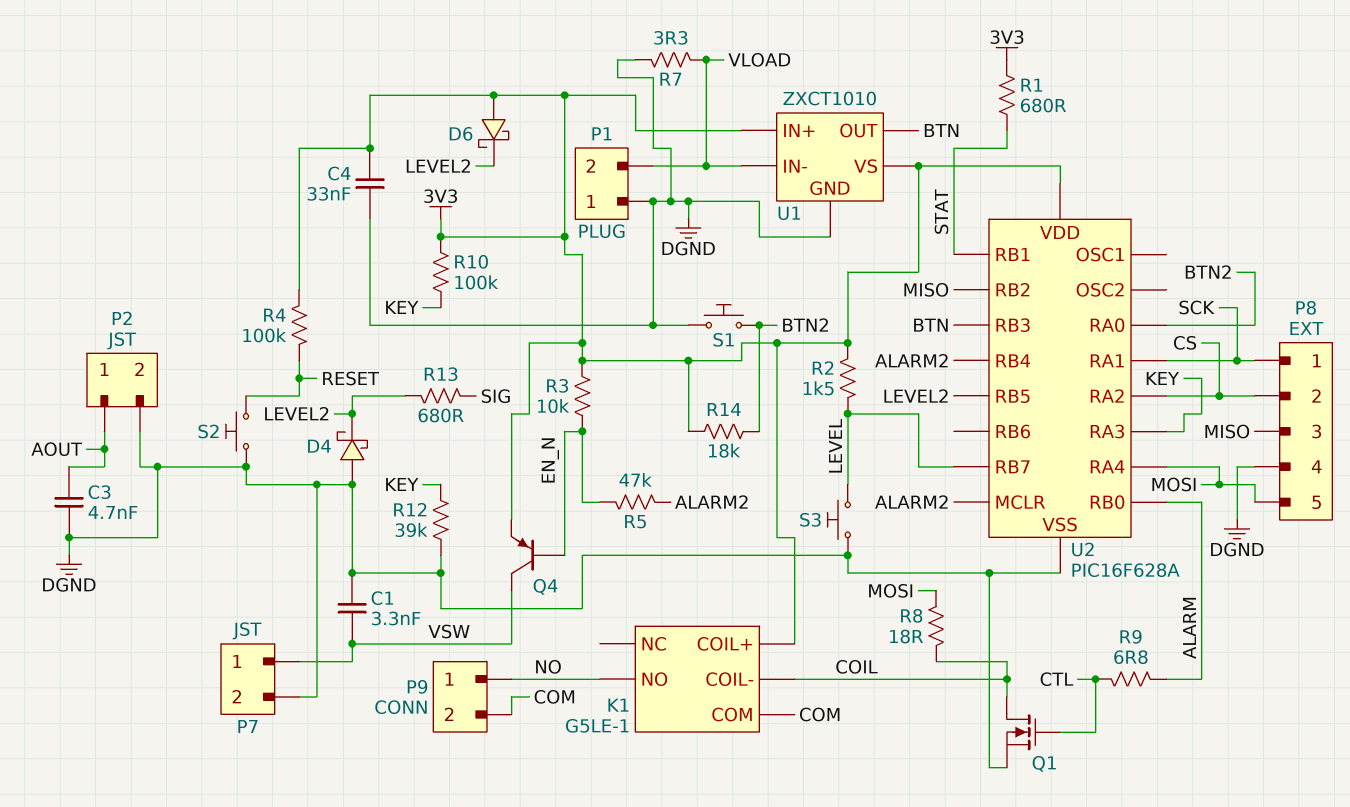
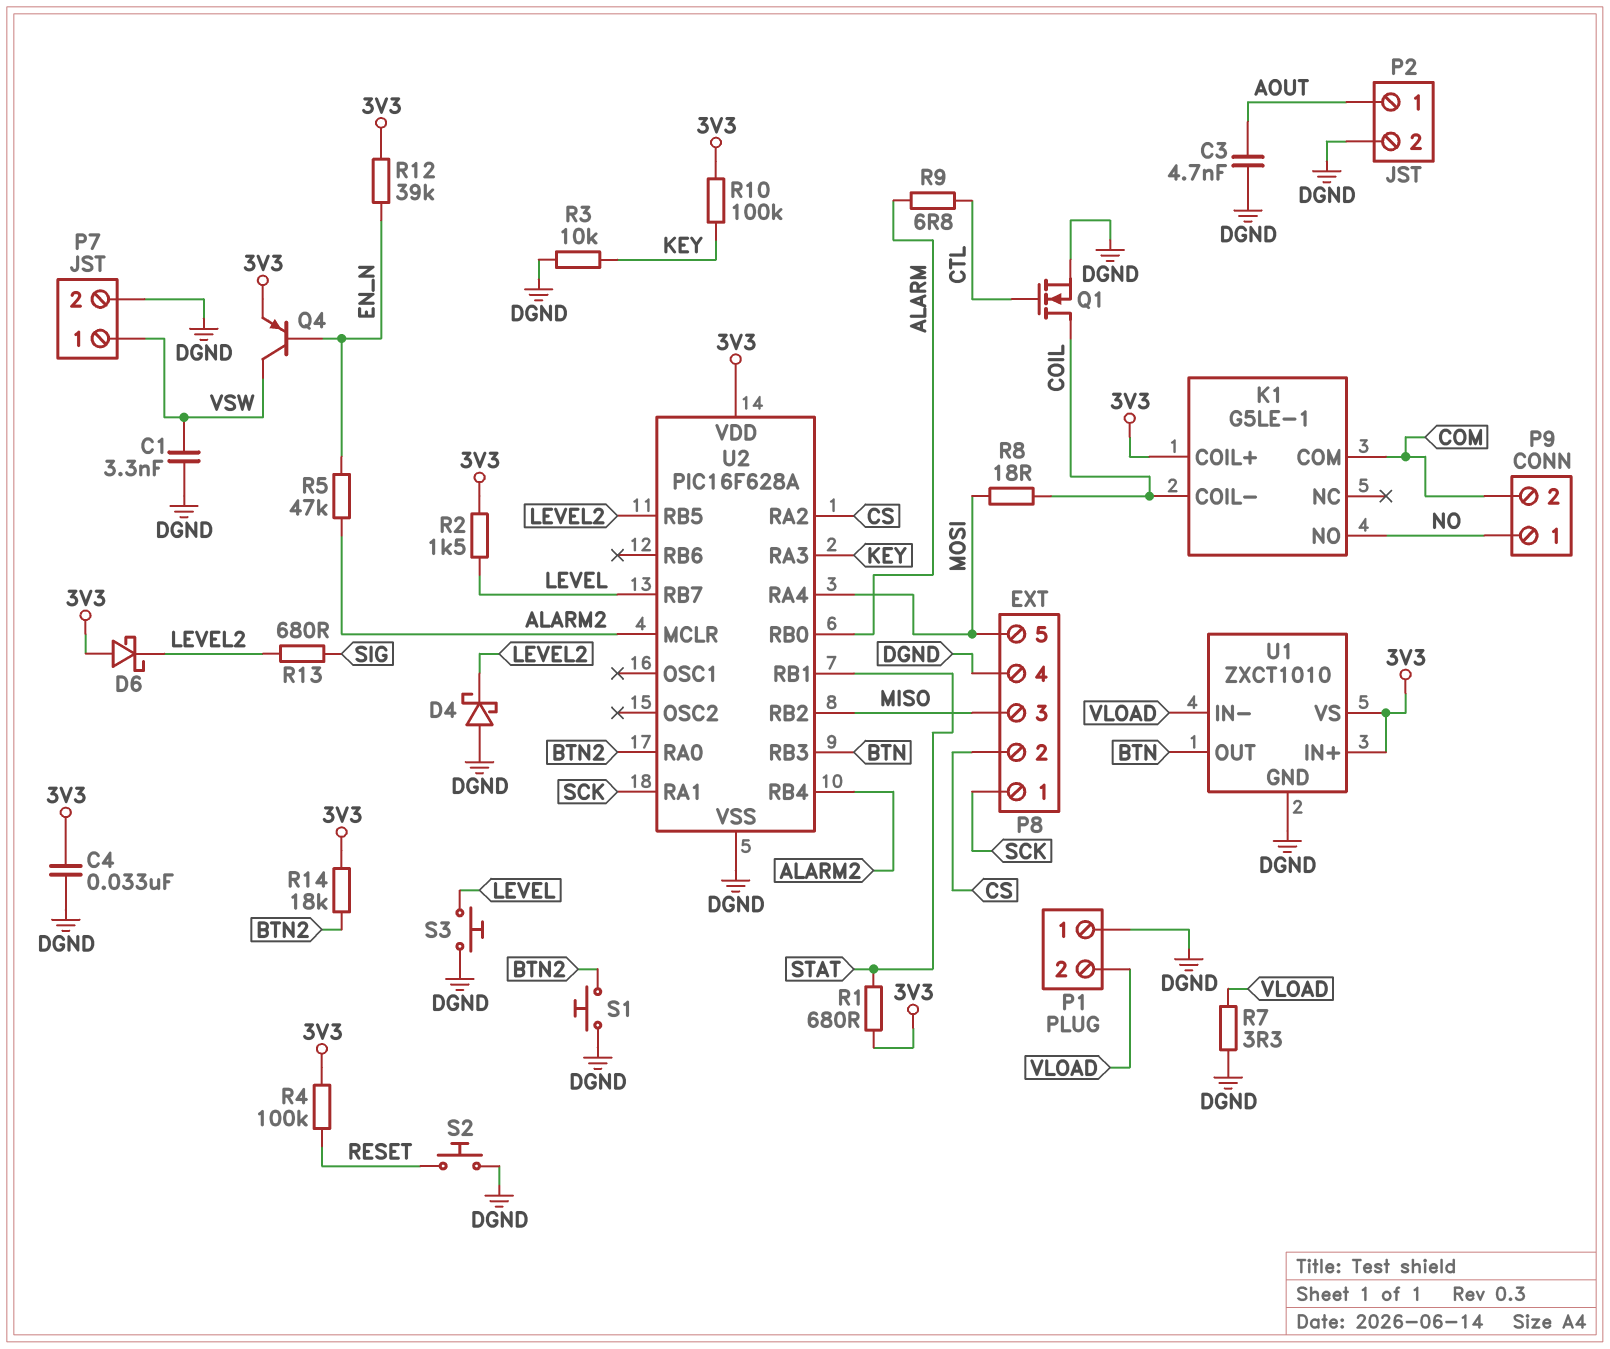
R3: 10k (3V3, EN_N) -> 10k (DGND, KEY)
R12: 39k (DGND, KEY) -> 39k (3V3, EN_N)

